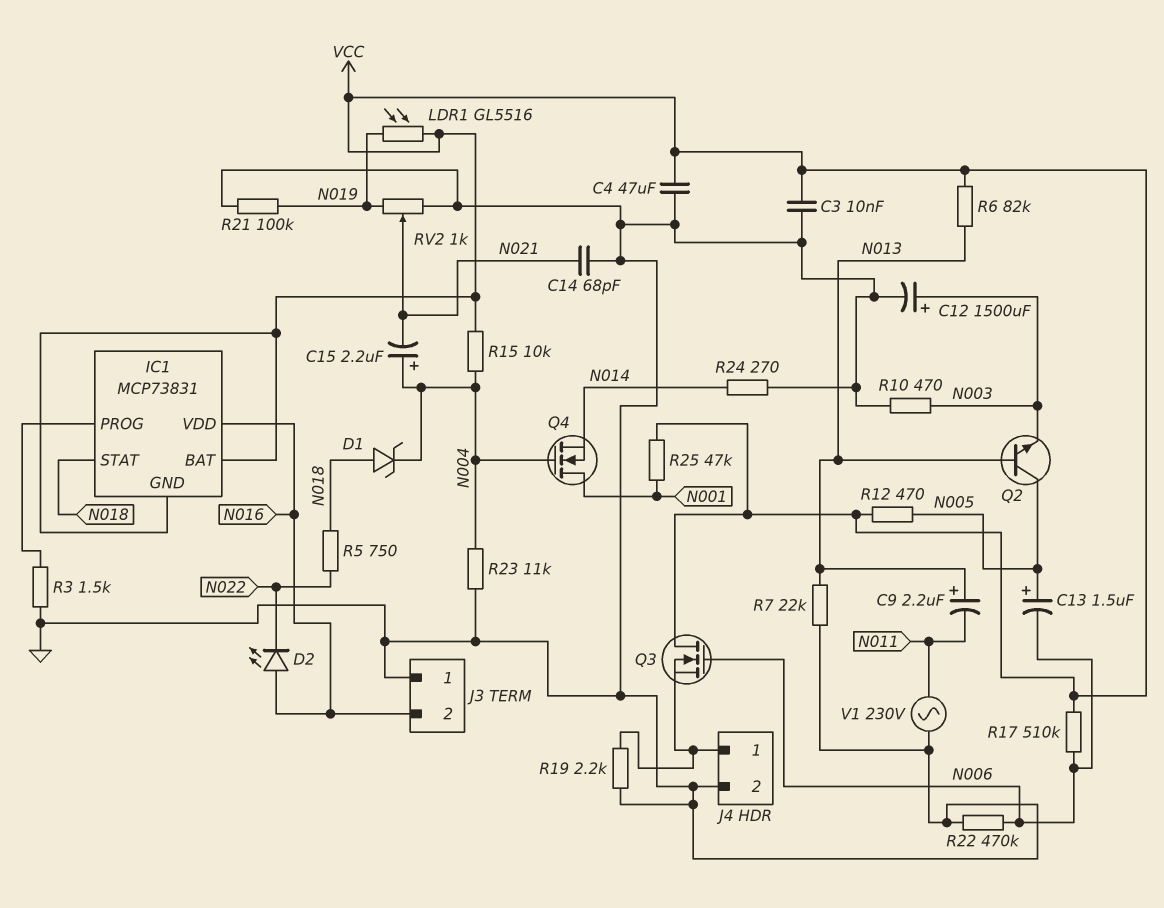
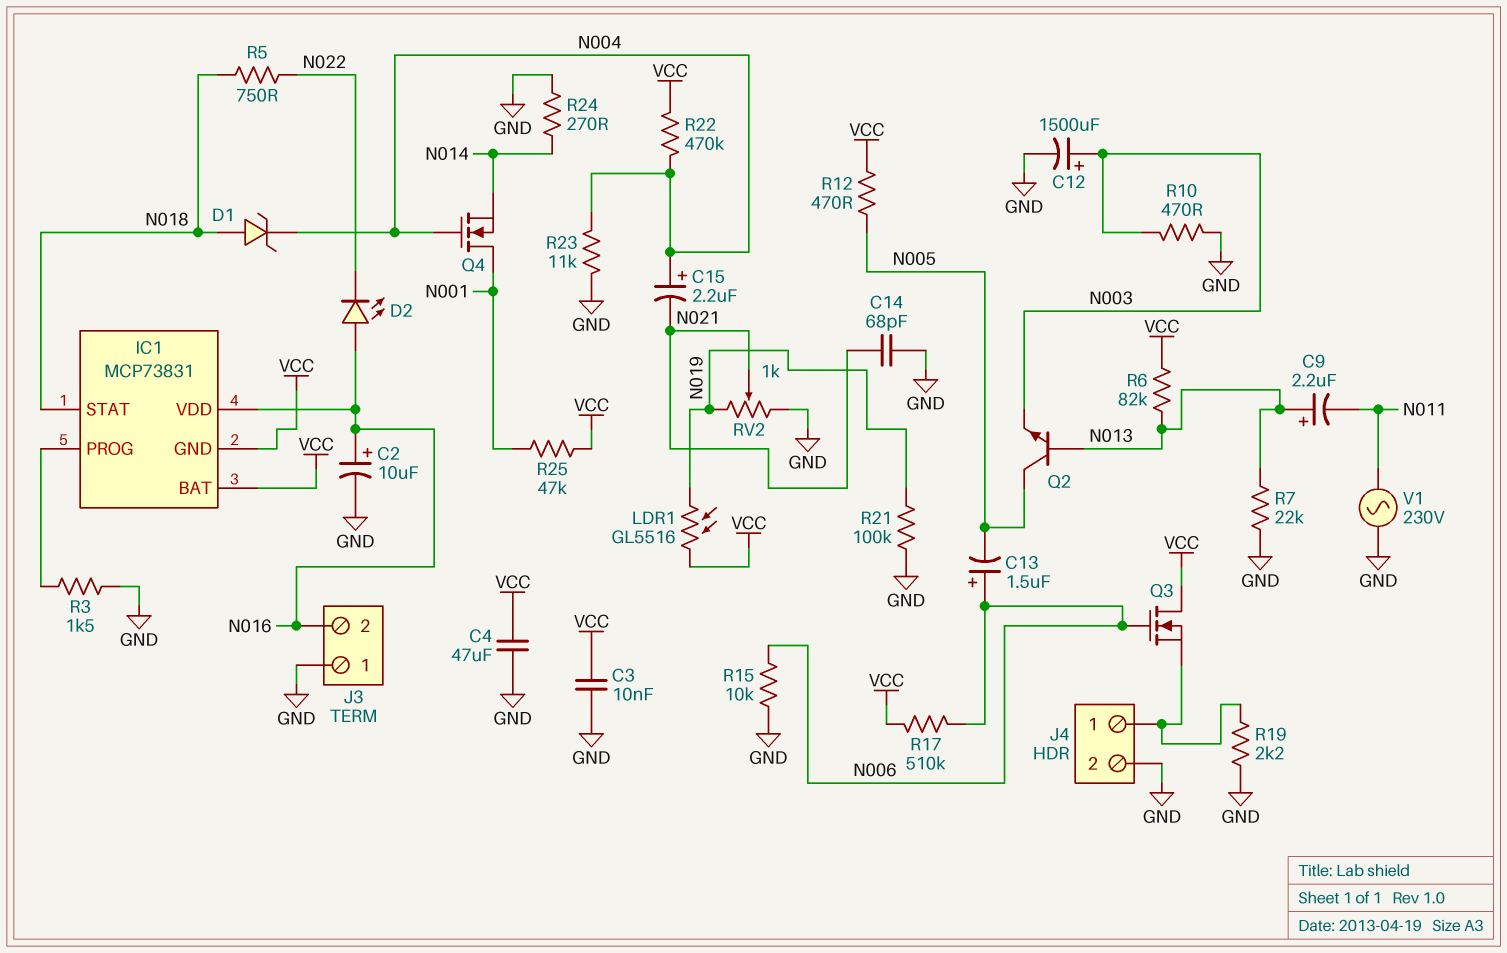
C2: none -> 10uF (plus N016, minus GND)
C13: 1.5uF (plus N005, minus N006) -> 1.5uF (plus N006, minus N005)
R15: 10k (N004, VCC) -> 10k (GND, N006)
R22: 470k (GND, N006) -> 470k (N004, VCC)

